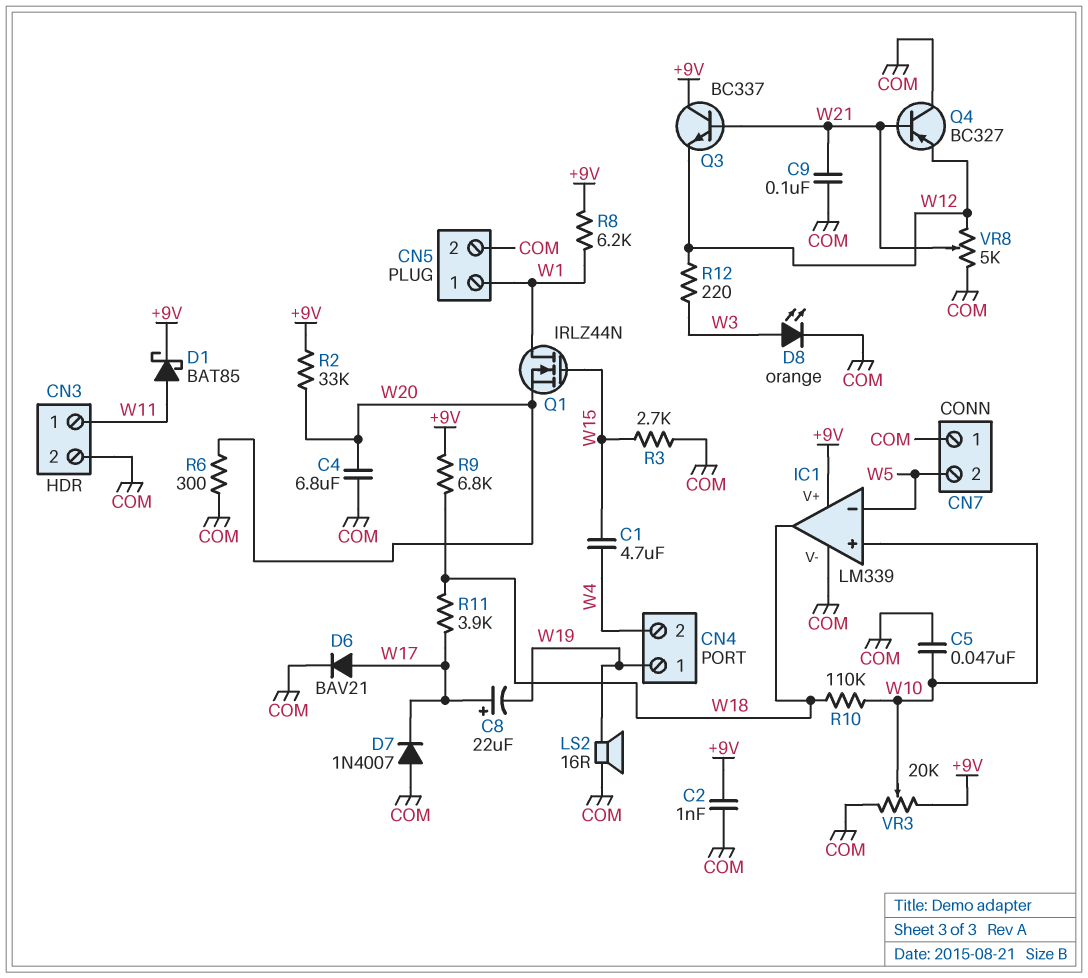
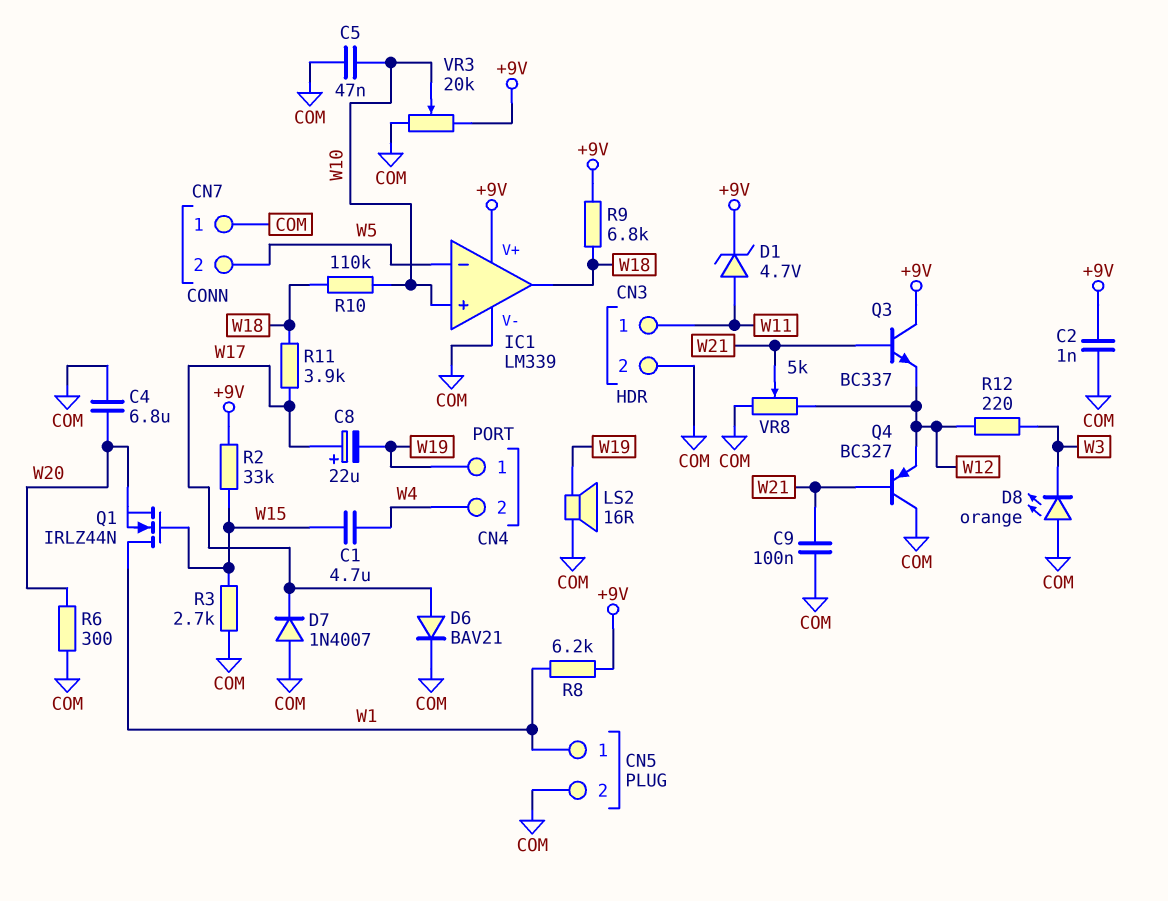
D1: schottky BAT85 (A W11, K +9V) -> zener 4.7V (A W11, K +9V)
D8: LED orange (A W3, K COM) -> LED orange (A COM, K W3)
R2: 33k (+9V, W20) -> 33k (+9V, W15)

